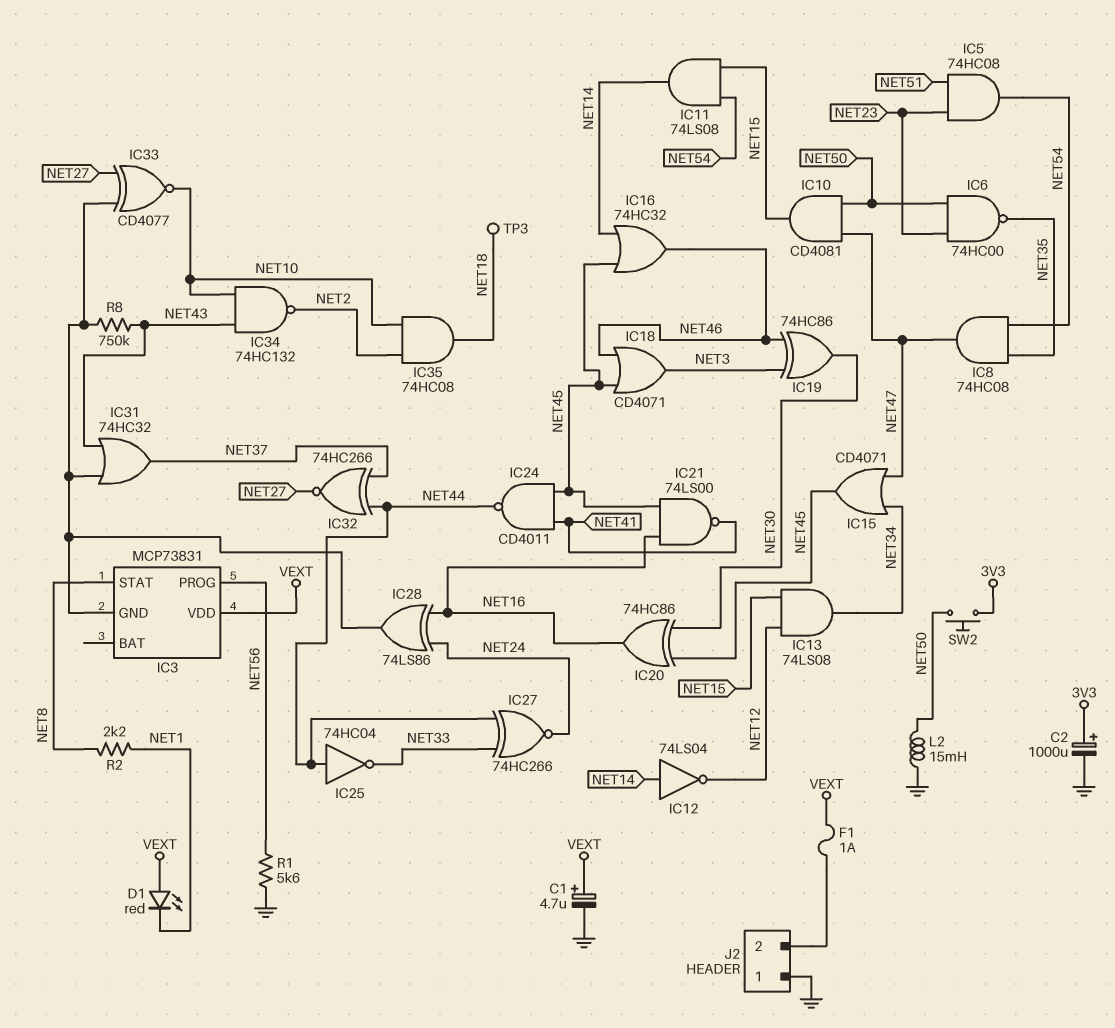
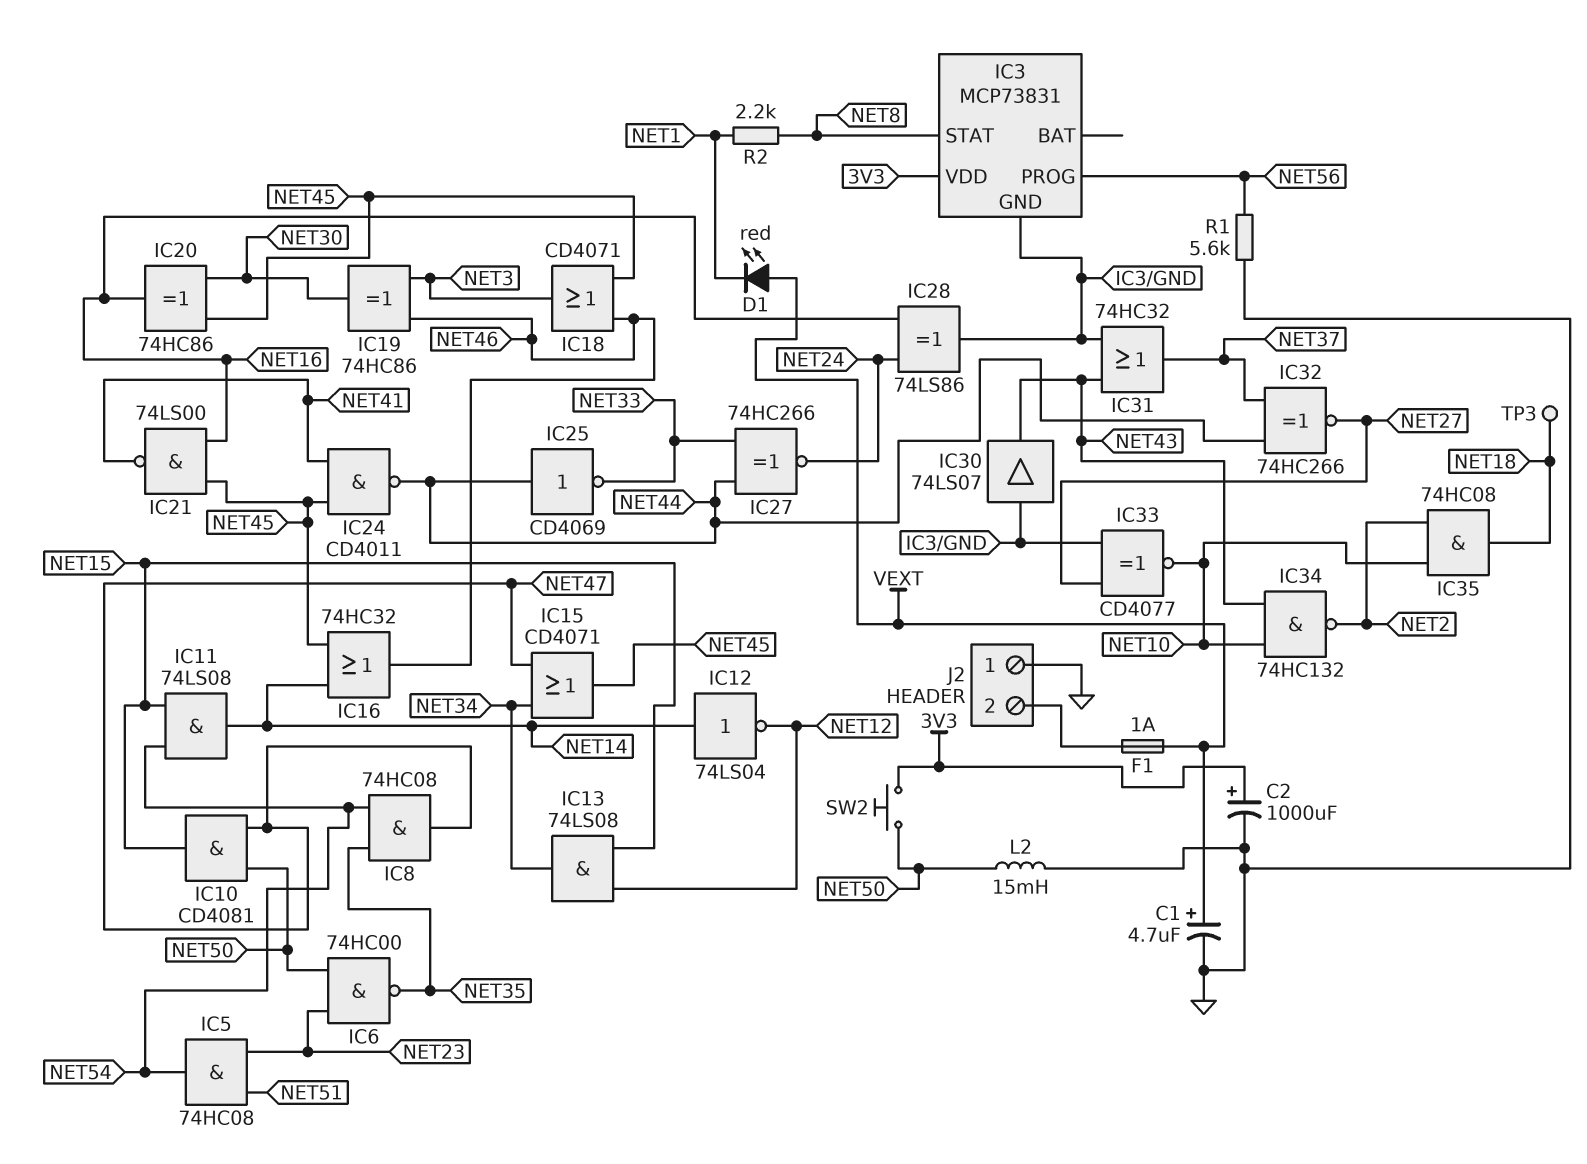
IC3 pin VDD: VEXT -> 3V3
IC25: NOT 74HC04 (in NET44, out NET33) -> NOT CD4069 (in NET44, out NET33)
IC30: none -> buffer 74LS07 (in IC3/GND, out NET43)
R8: 750k (IC3/GND, NET43) -> none

